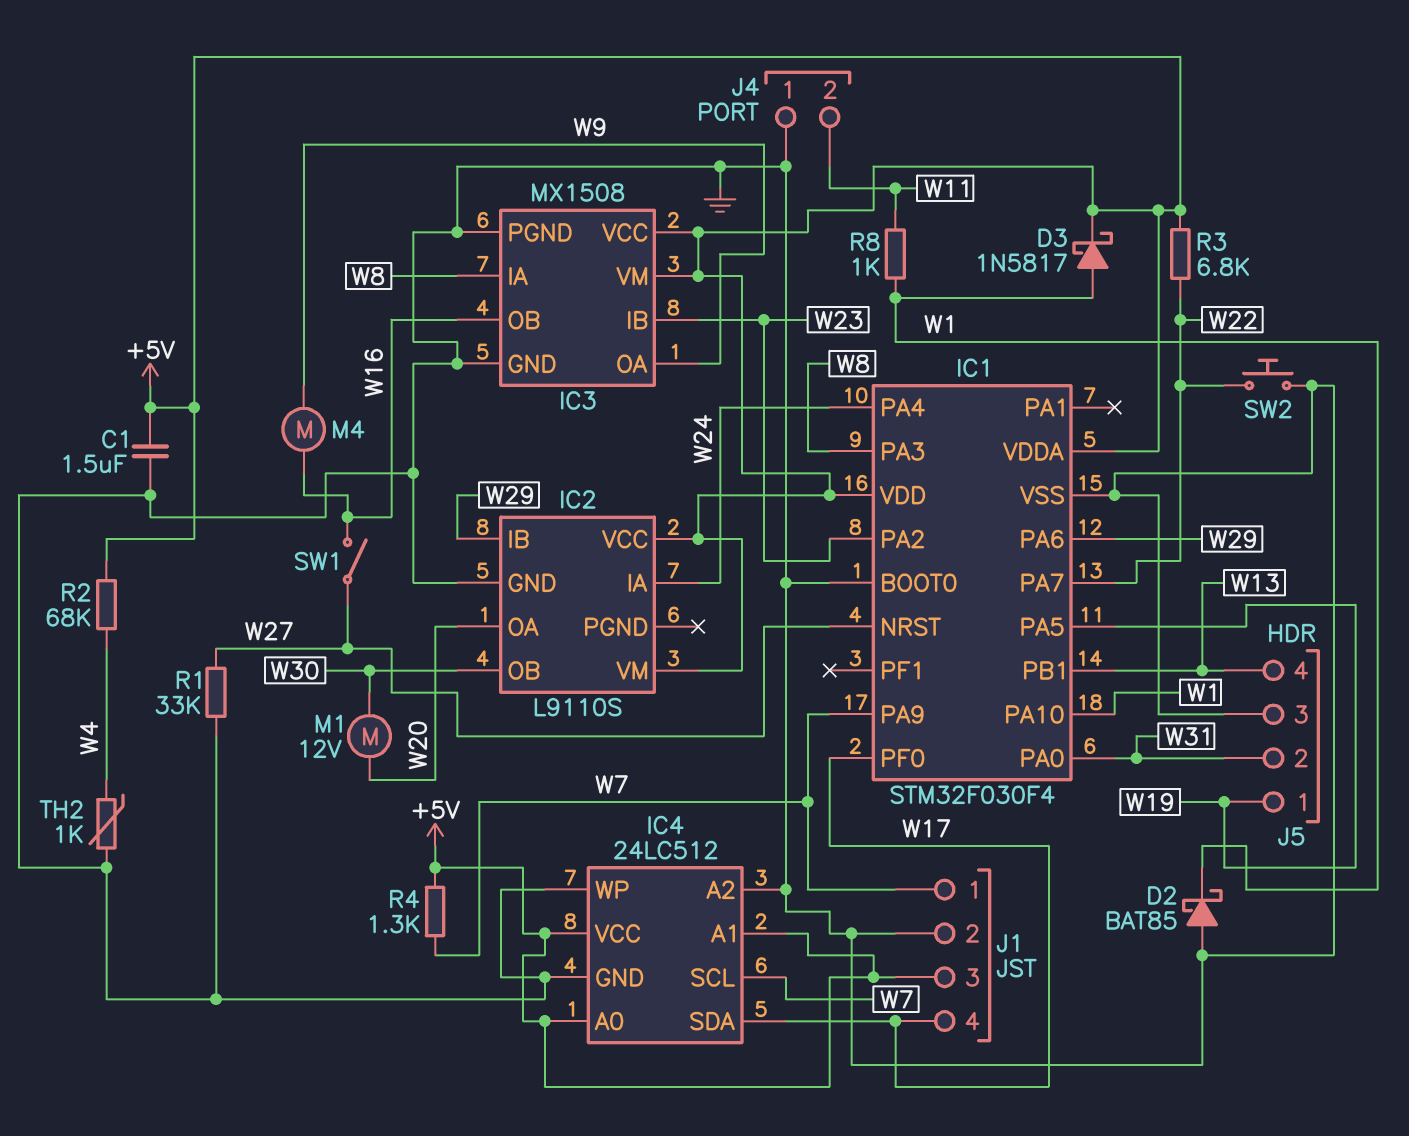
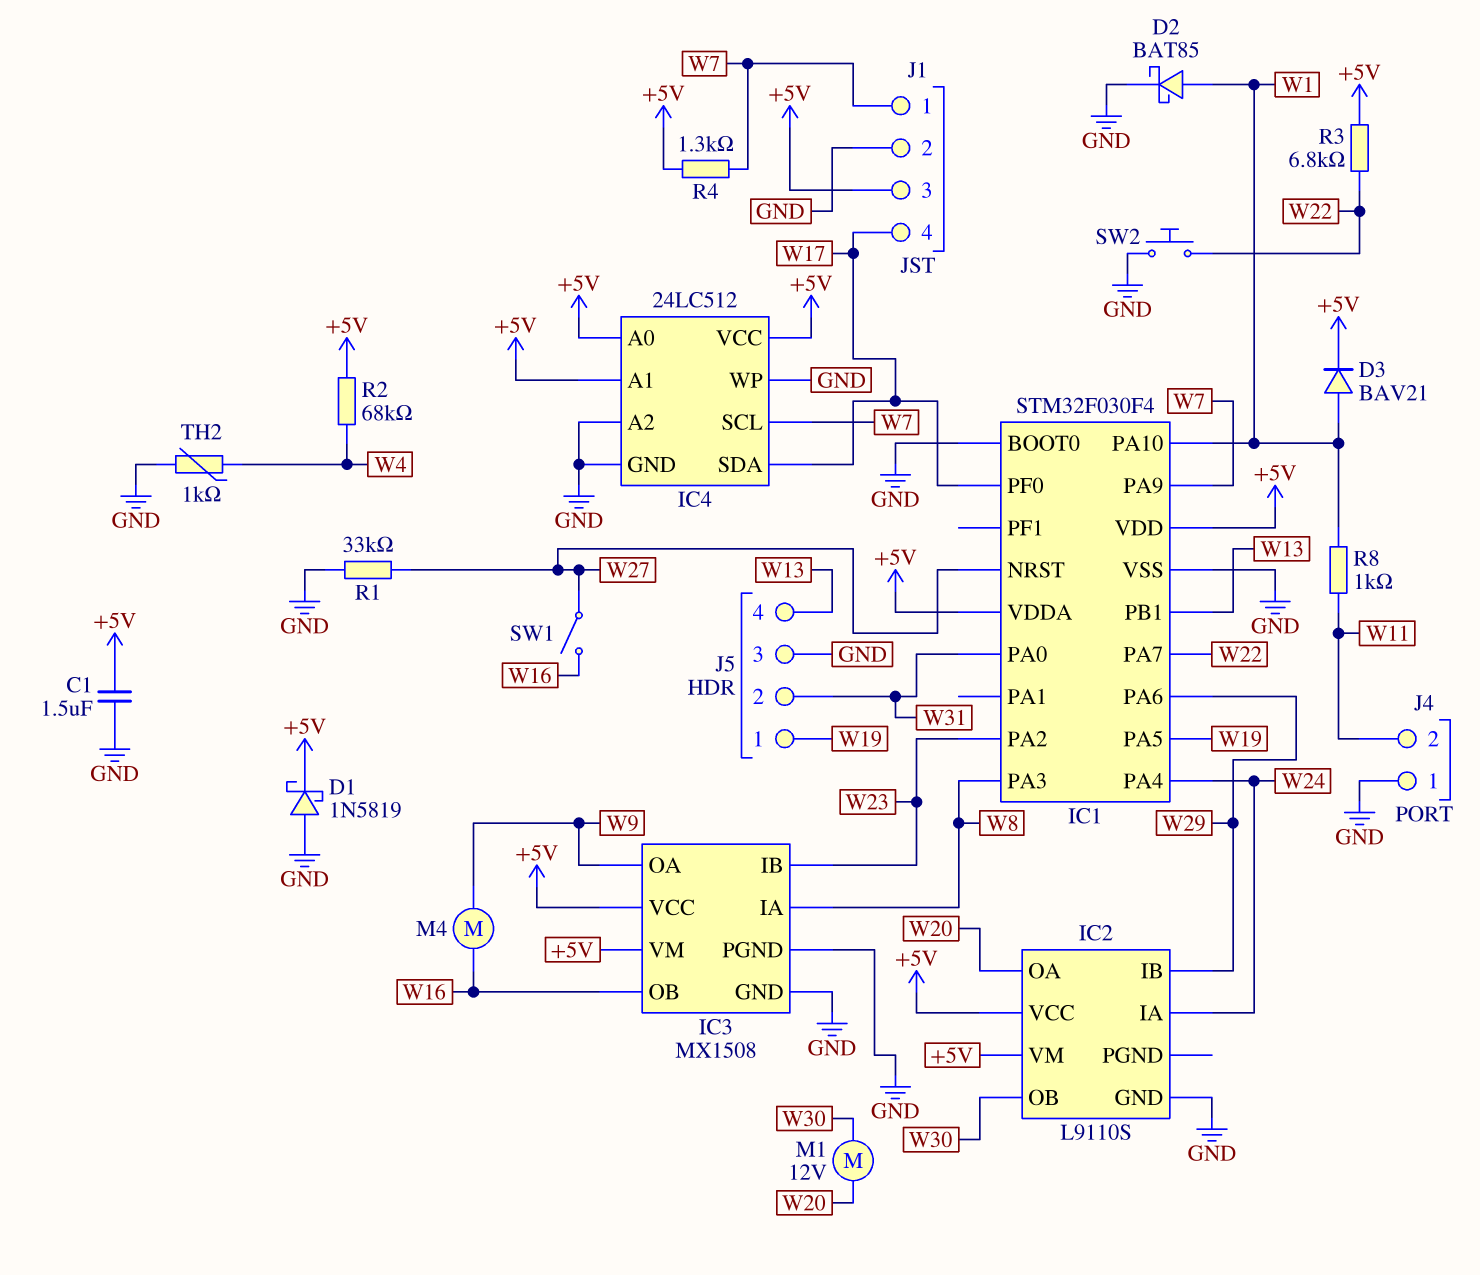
D1: none -> schottky 1N5819 (A GND, K +5V)
D2: schottky BAT85 (A GND, K W1) -> schottky BAT85 (A W1, K GND)
D3: schottky 1N5817 (A W1, K +5V) -> diode BAV21 (A W1, K +5V)

